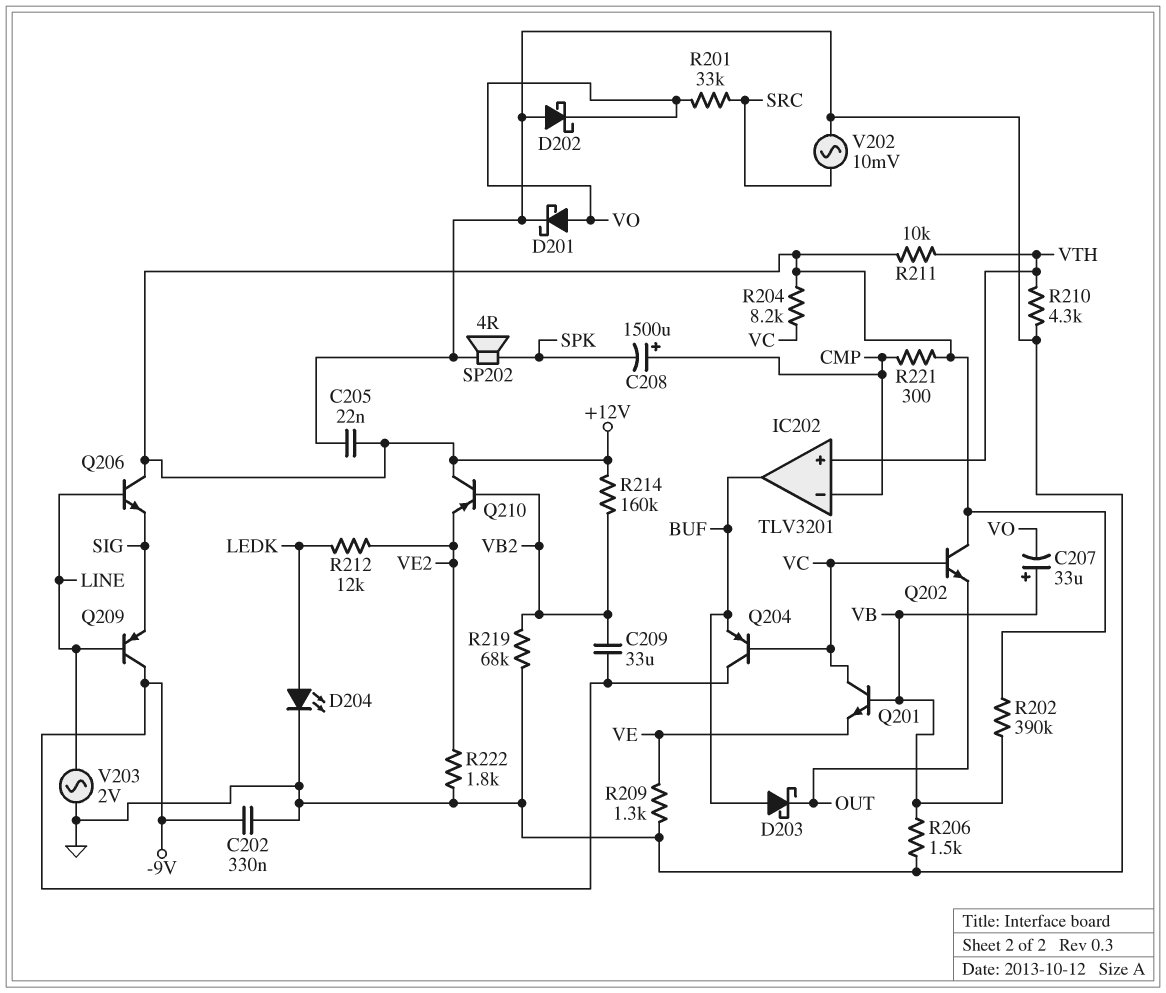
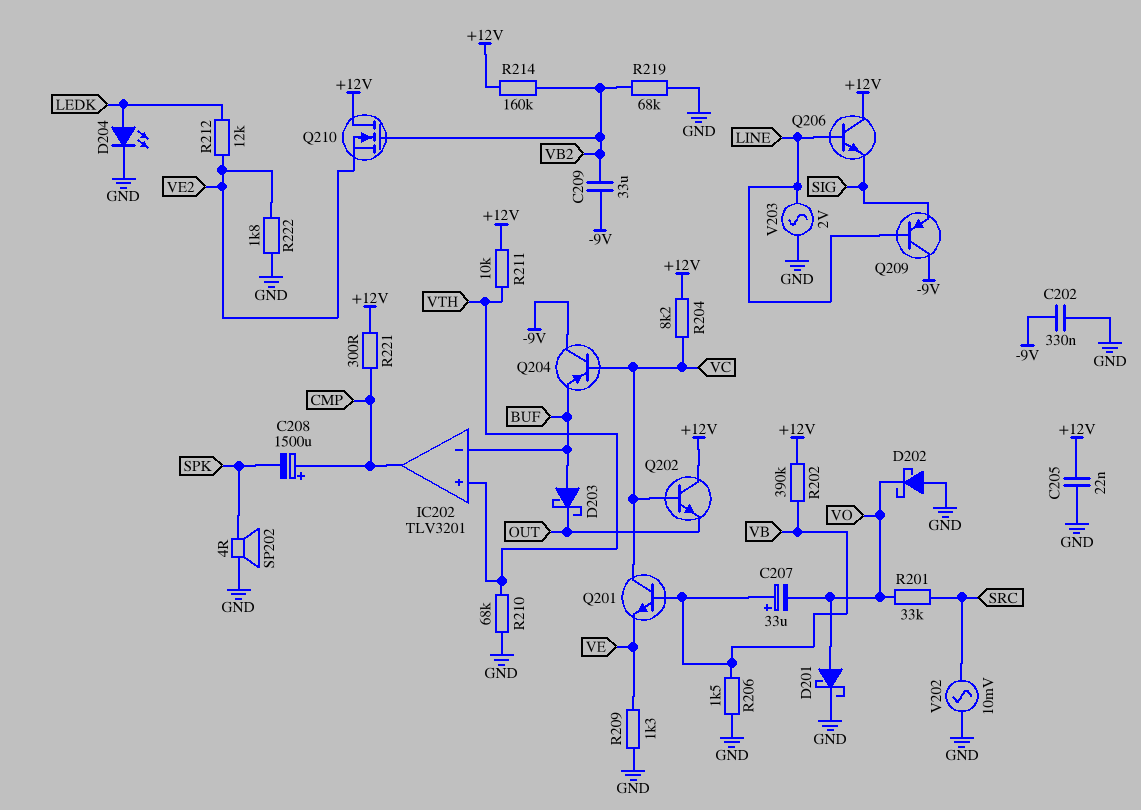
IC202 pin in-: CMP -> BUF
IC202 pin out: BUF -> CMP
Q210: PNP (B VB2, C +12V, E VE2) -> NMOS (G VB2, D +12V, S VE2)
R210: 4.3k (GND, VTH) -> 68k (GND, VTH)

